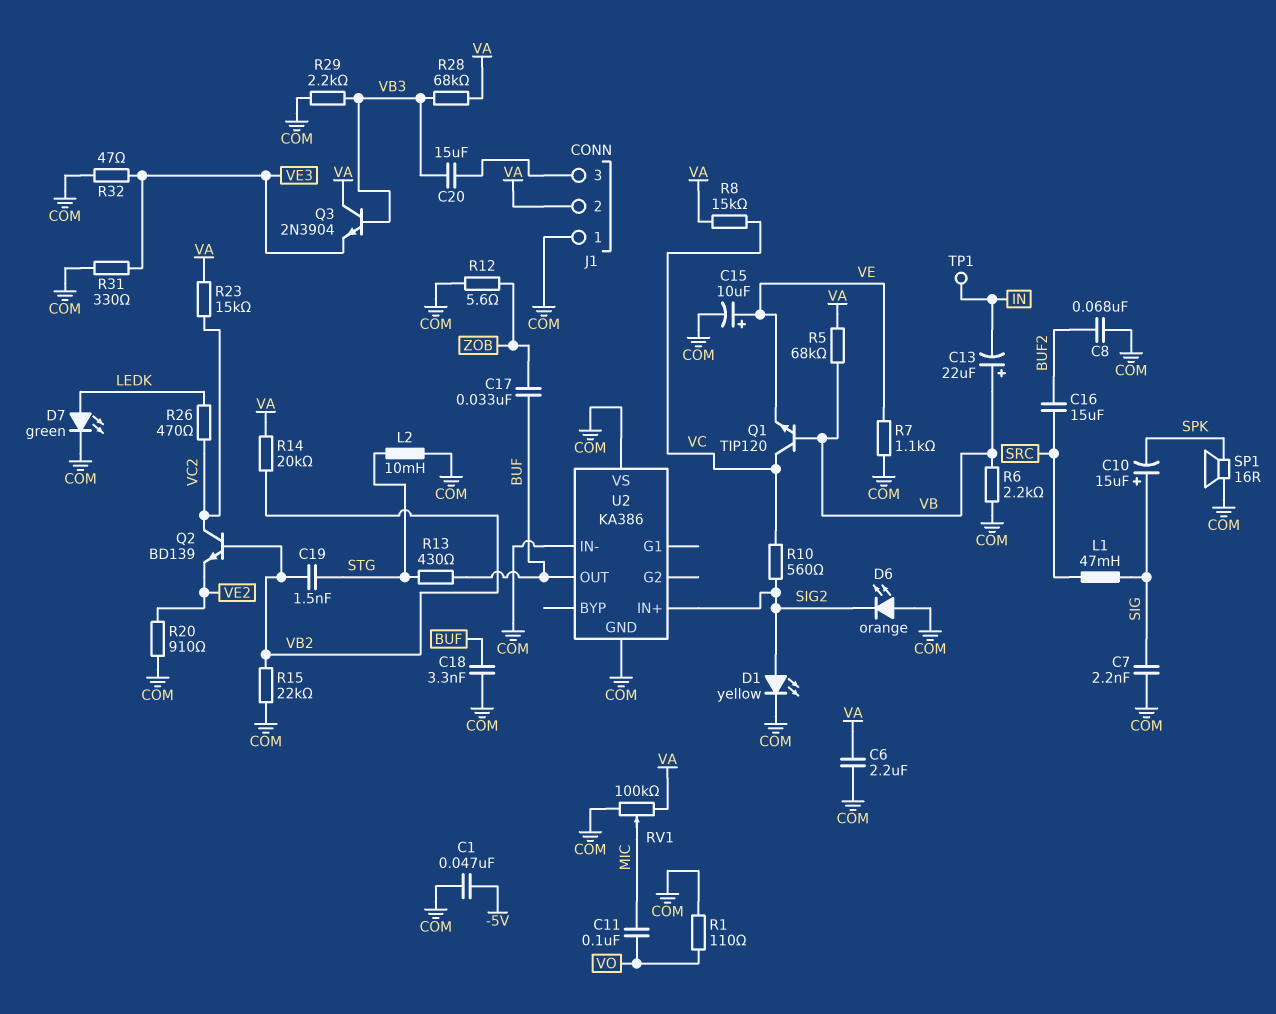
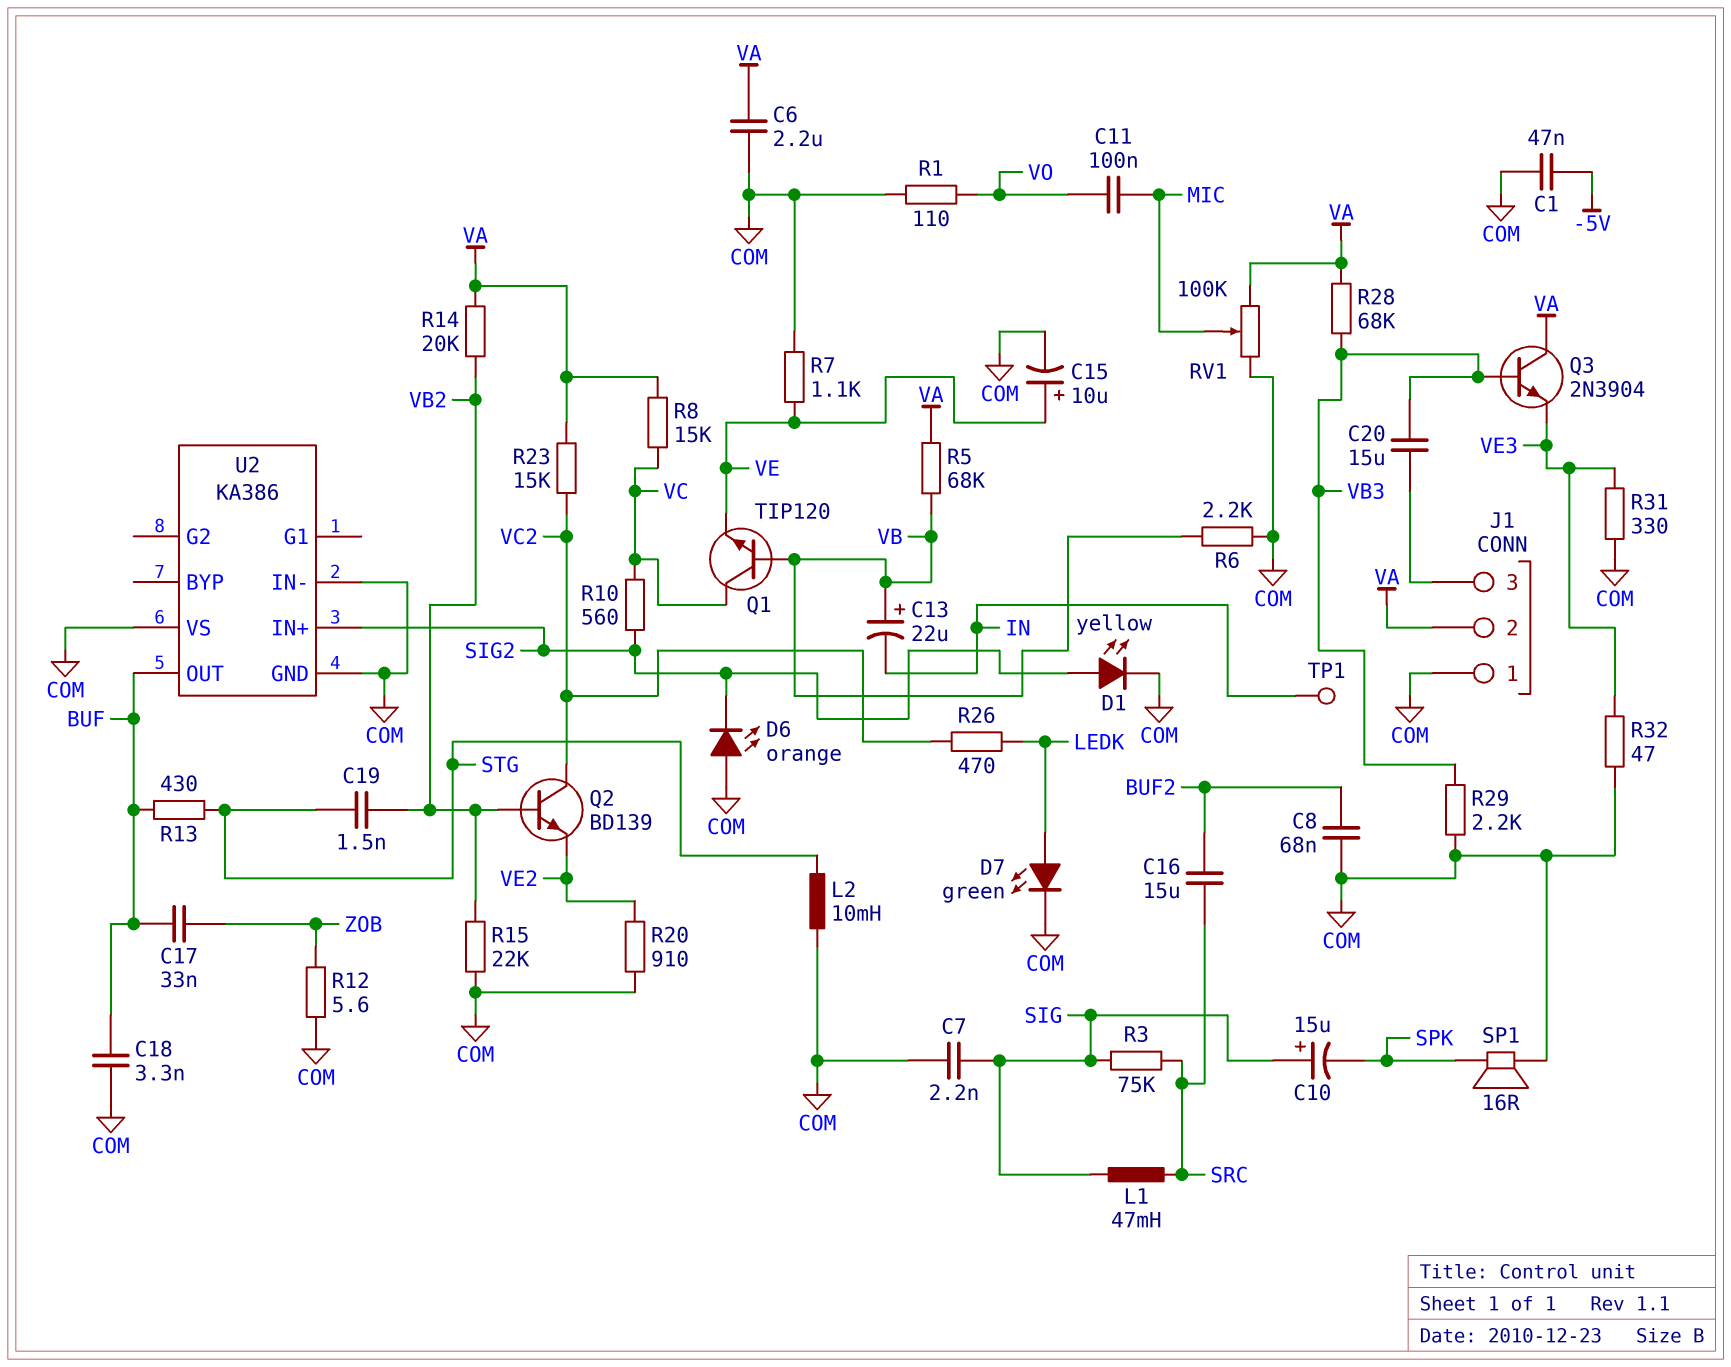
R3: none -> 75k (SIG, SRC)

